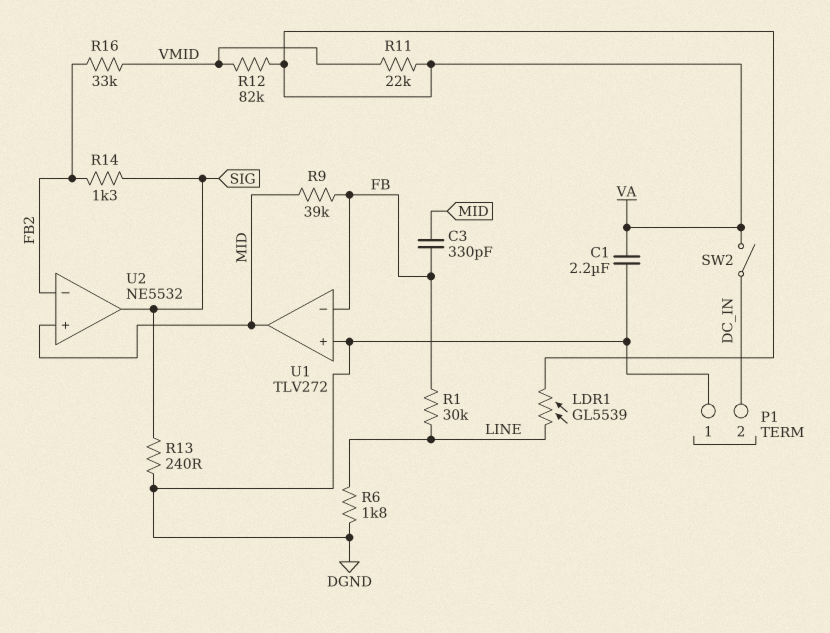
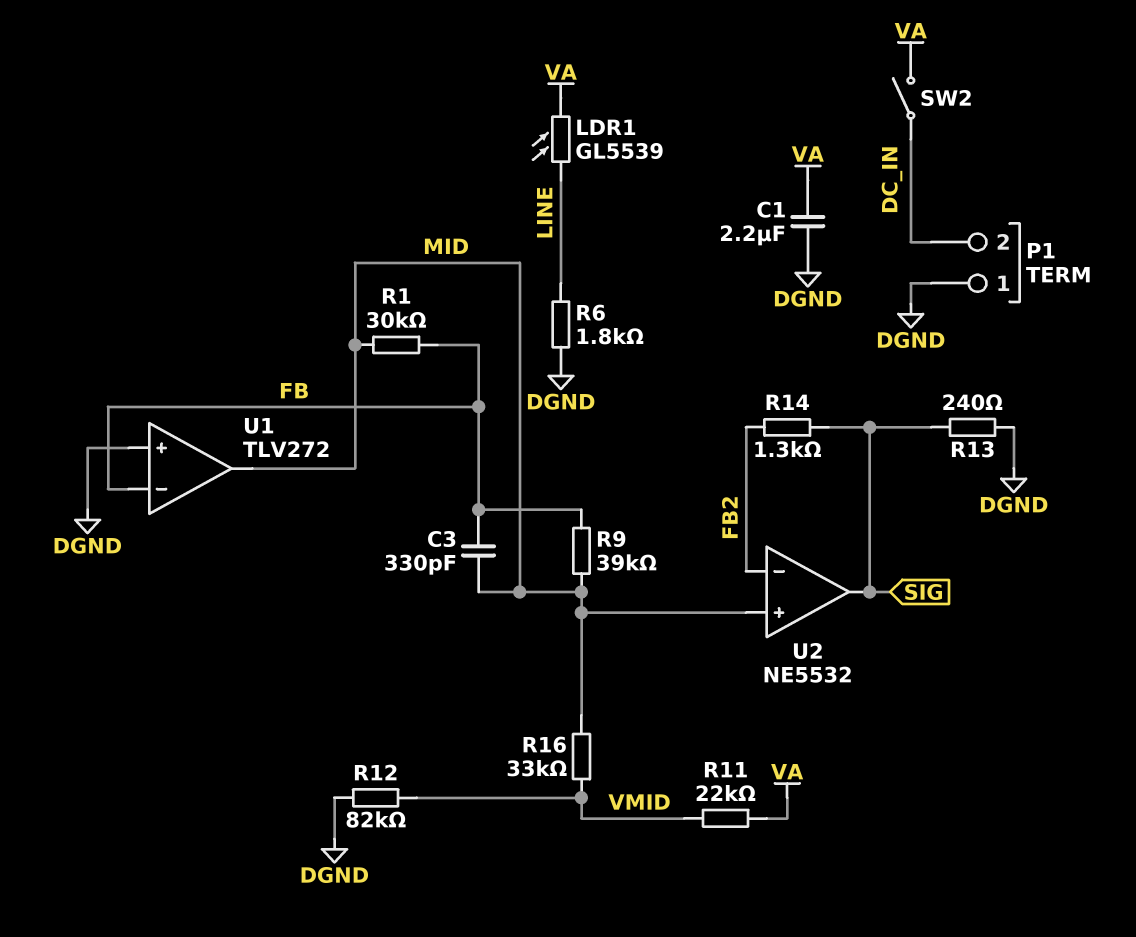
R1: 30k (FB, LINE) -> 30k (FB, MID)
R12: 82k (VA, VMID) -> 82k (DGND, VMID)
R16: 33k (FB2, VMID) -> 33k (MID, VMID)

